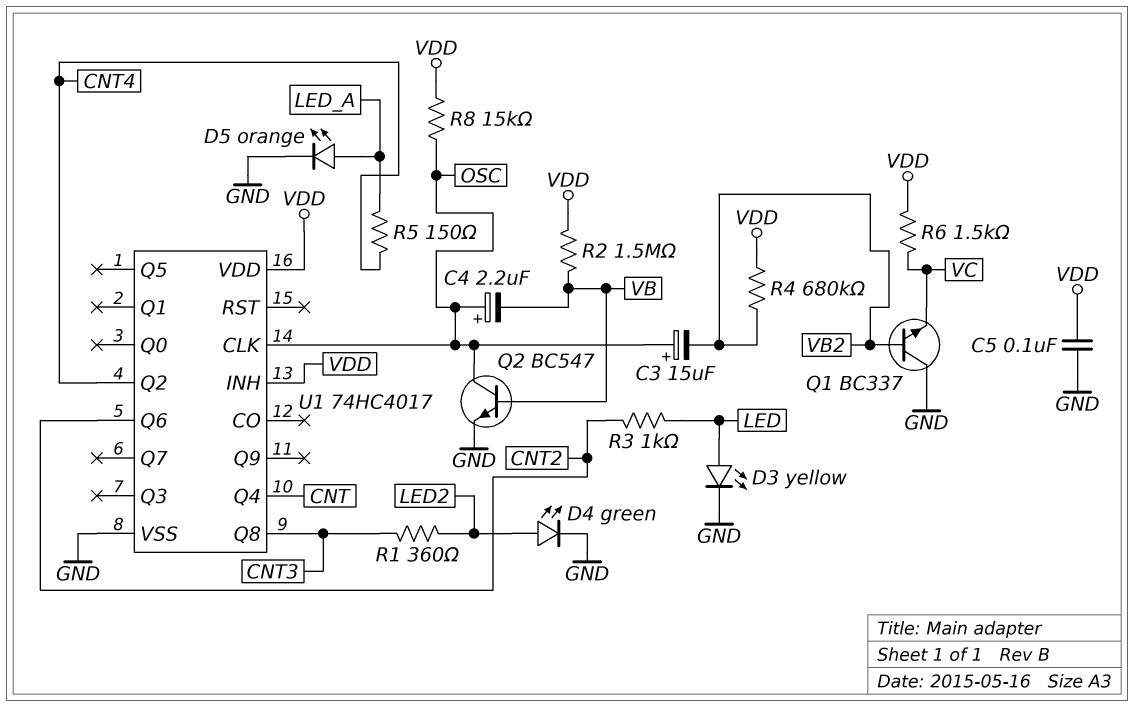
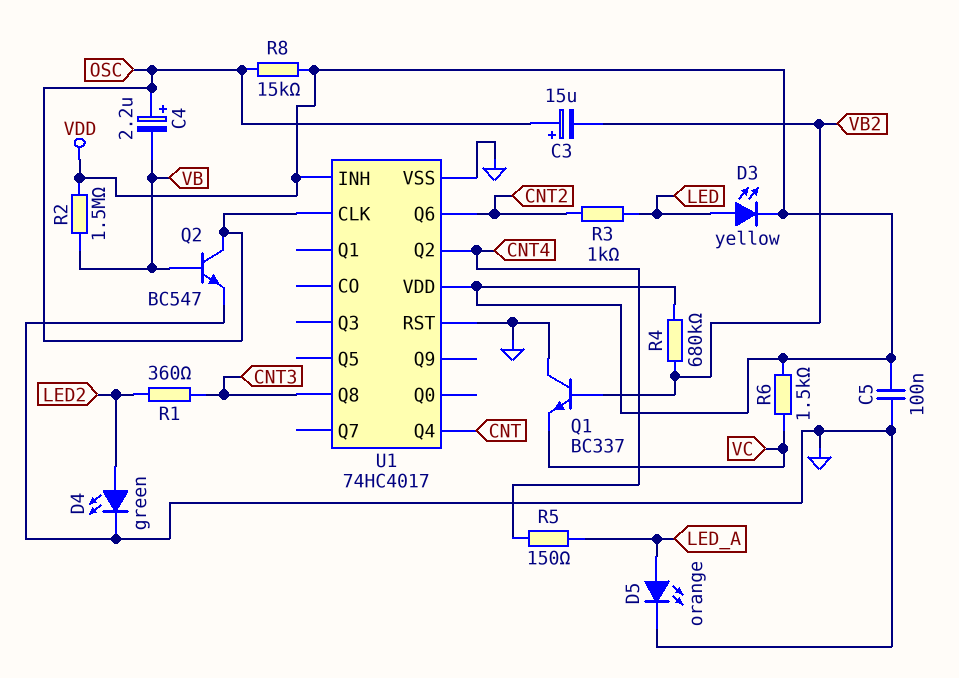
D3: LED yellow (A LED, K GND) -> LED yellow (A LED, K VDD)
U1 pin RST: none -> GND

